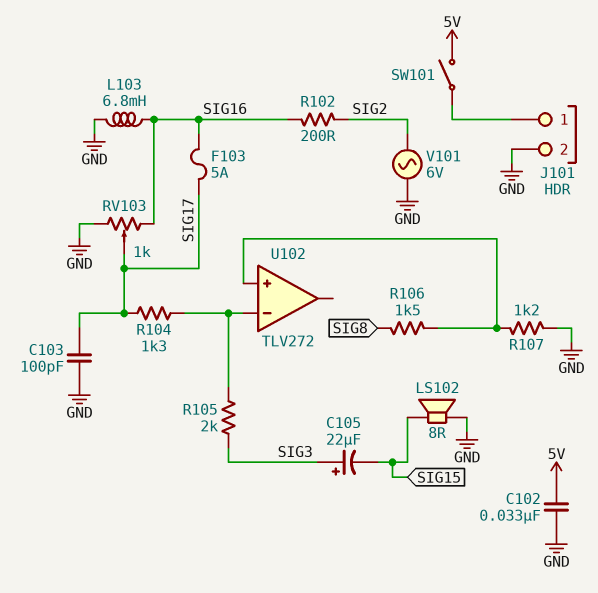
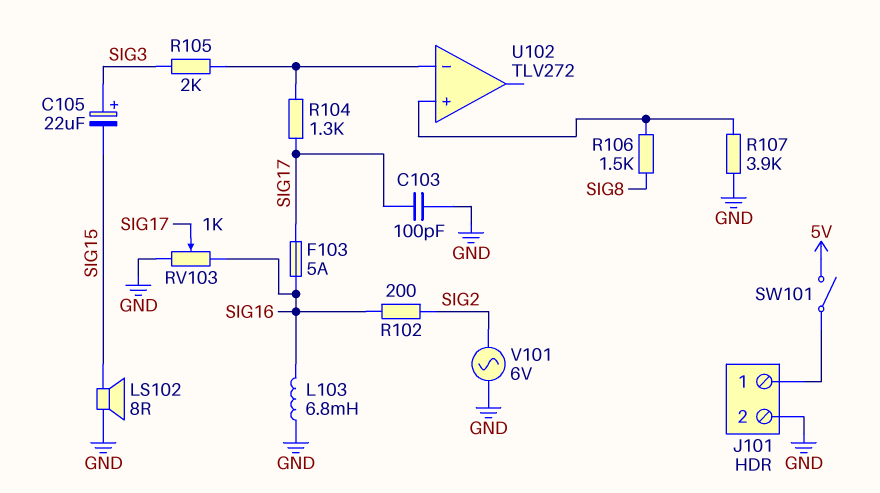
C102: 33nF (5V, GND) -> none
R107: 1.2k (GND, U102/in+) -> 3.9k (GND, U102/in+)

